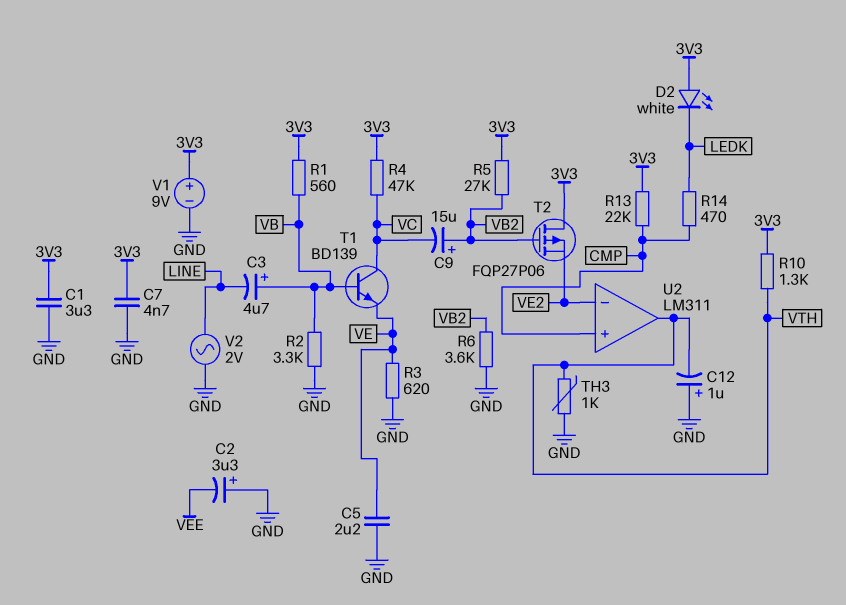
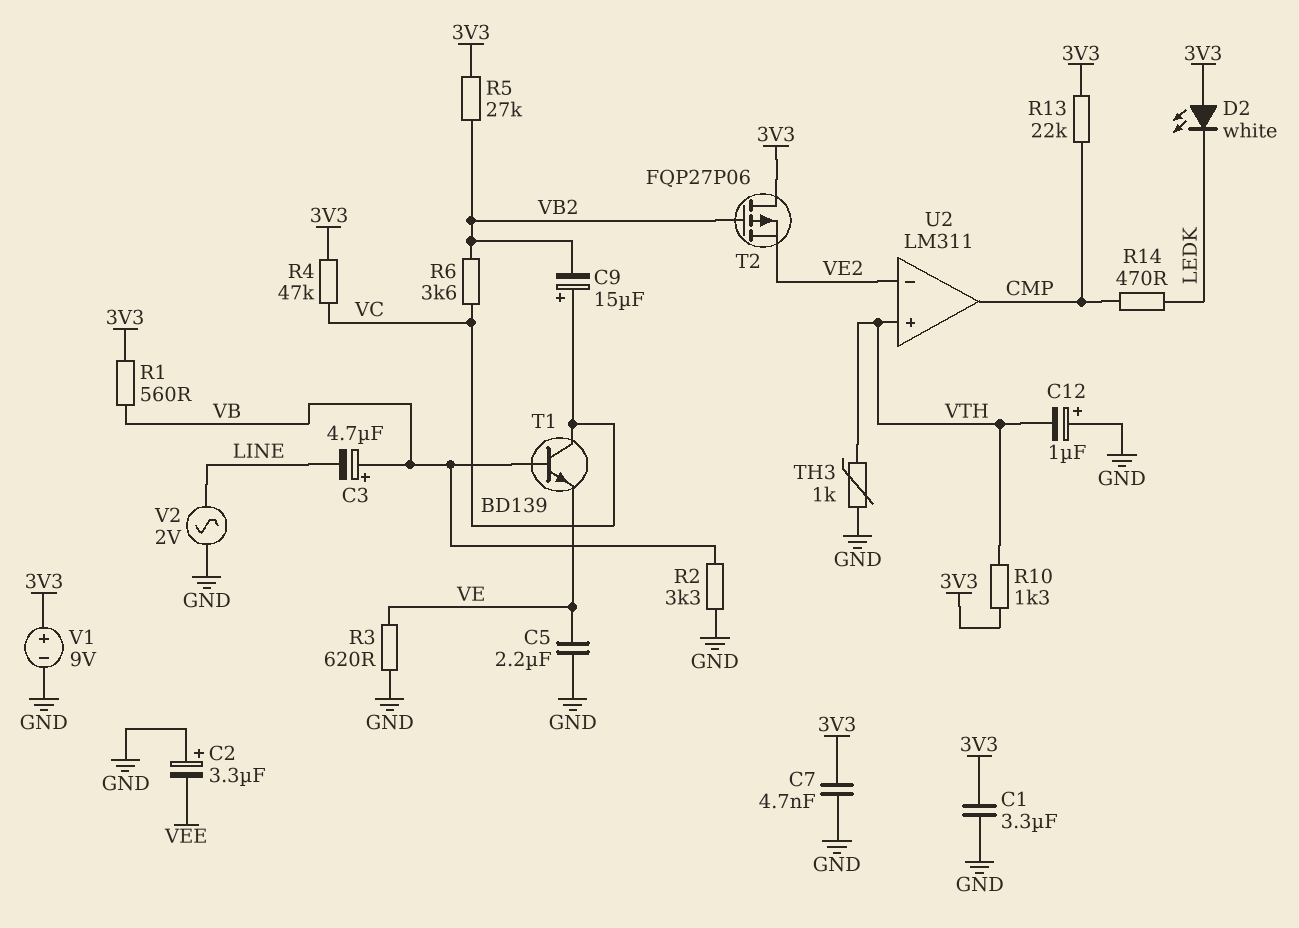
C9: 15uF (plus VB2, minus VC) -> 15uF (plus VC, minus VB2)
R6: 3.6k (GND, VB2) -> 3.6k (VB2, VC)
U2 pin in+: CMP -> VTH
U2 pin out: VTH -> CMP

